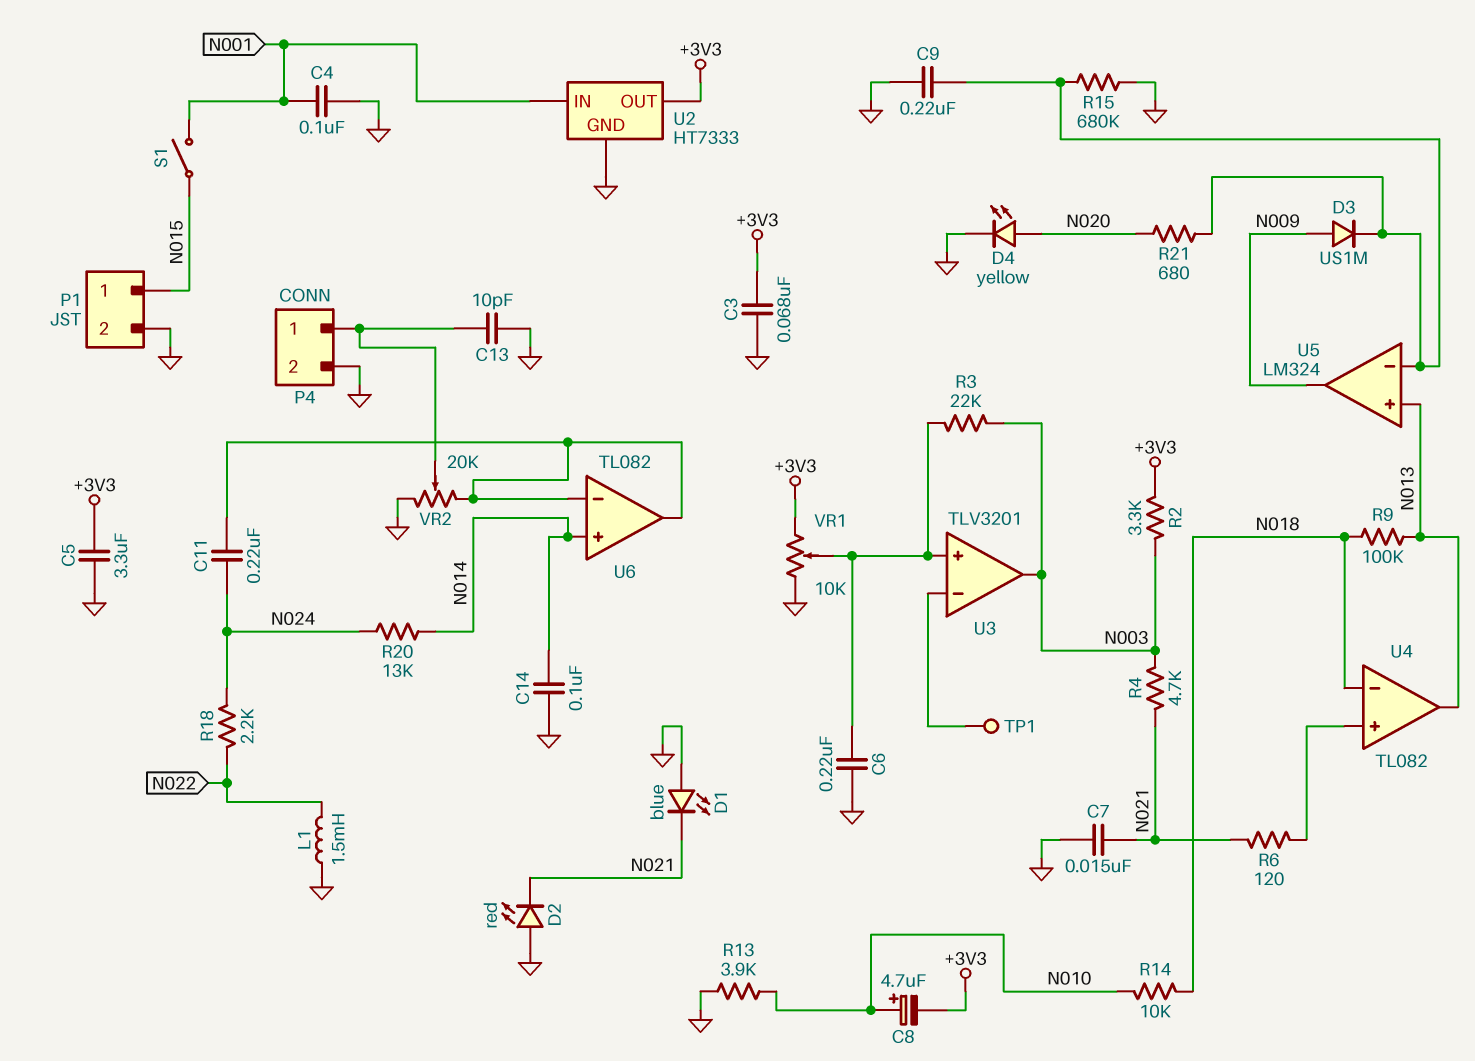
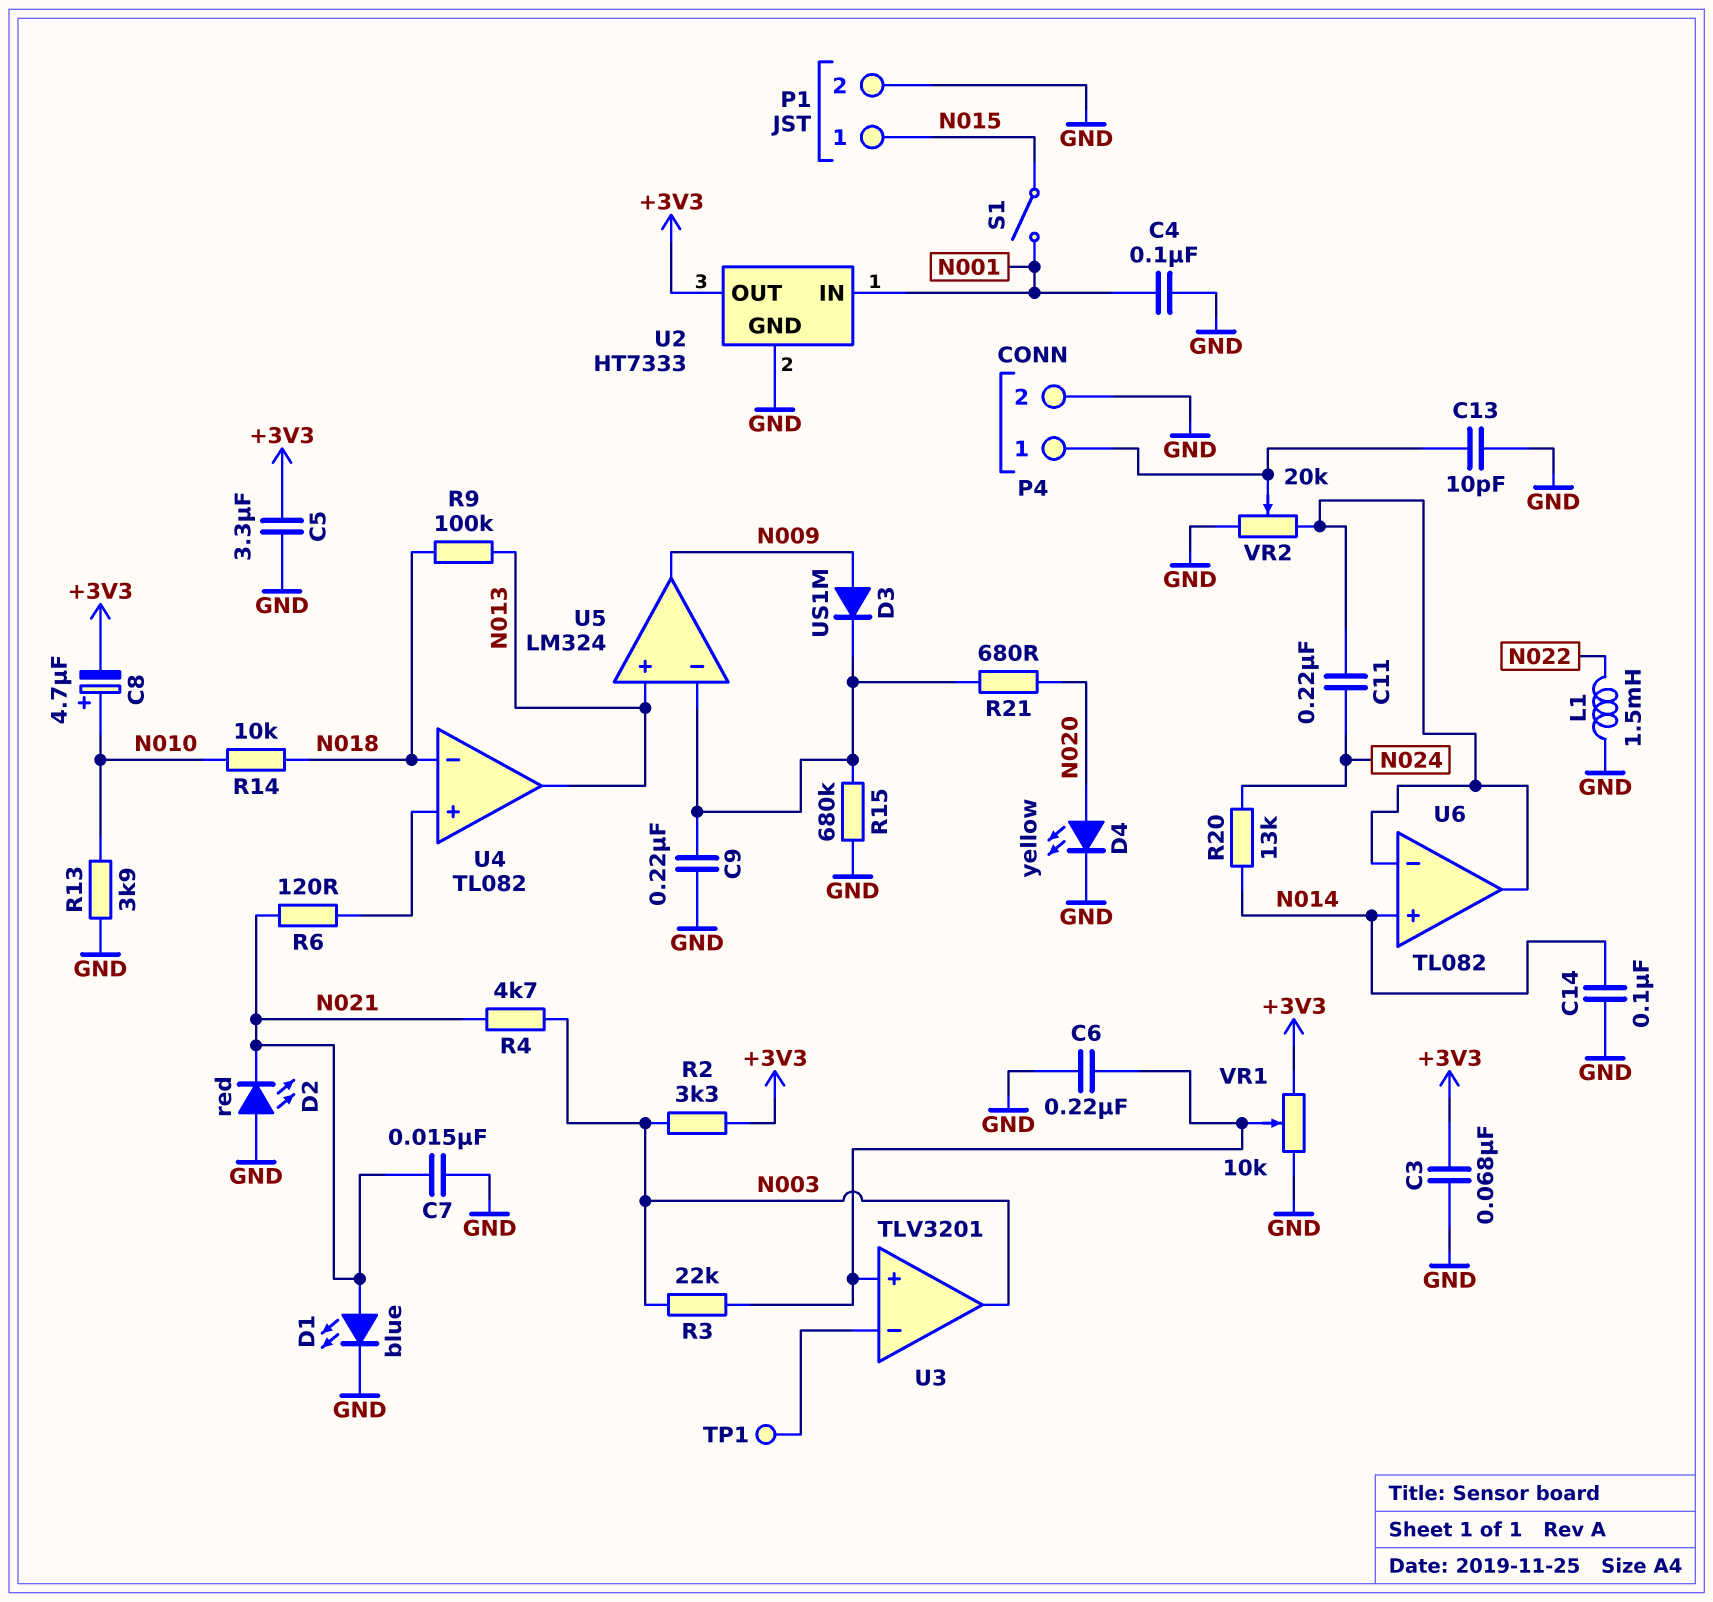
D1: LED blue (A GND, K N021) -> LED blue (A N021, K GND)
R18: 2.2k (N022, N024) -> none

